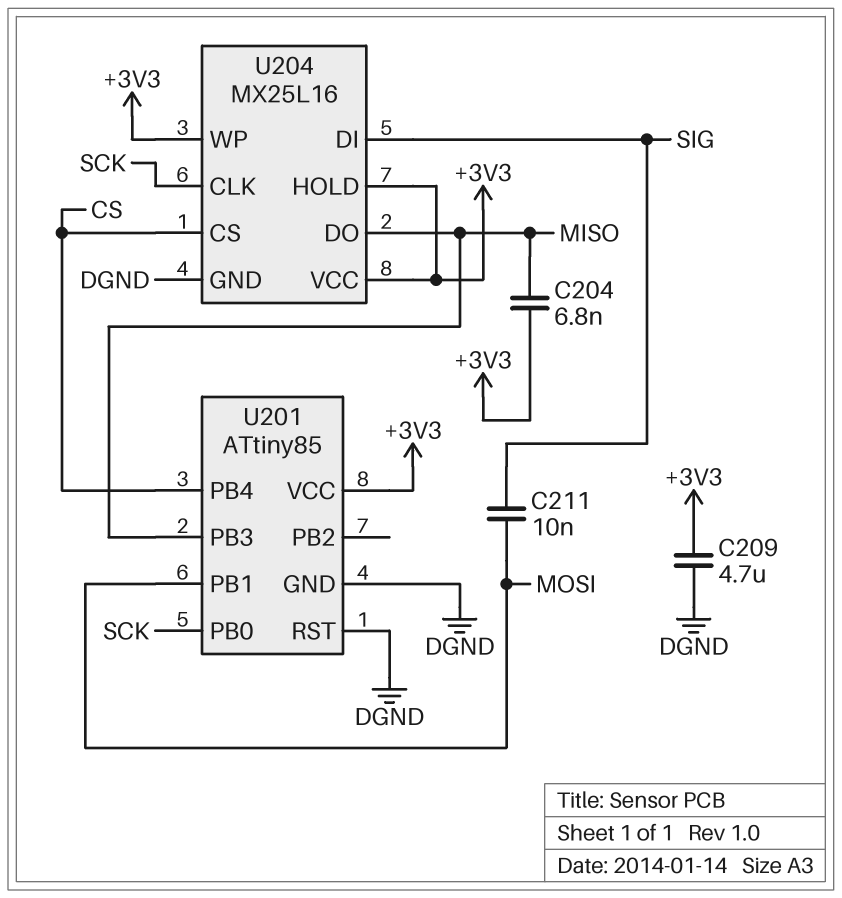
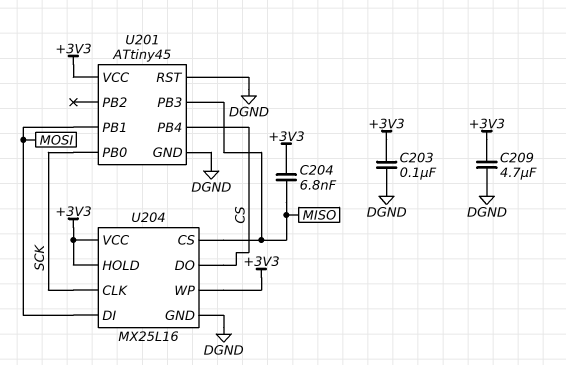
C203: none -> 100nF (+3V3, DGND)
C211: 10nF (MOSI, SIG) -> none
U201: ATtiny85 -> ATtiny45
U204 pin CS: CS -> MISO
U204 pin DI: SIG -> MOSI
U204 pin DO: MISO -> CS

